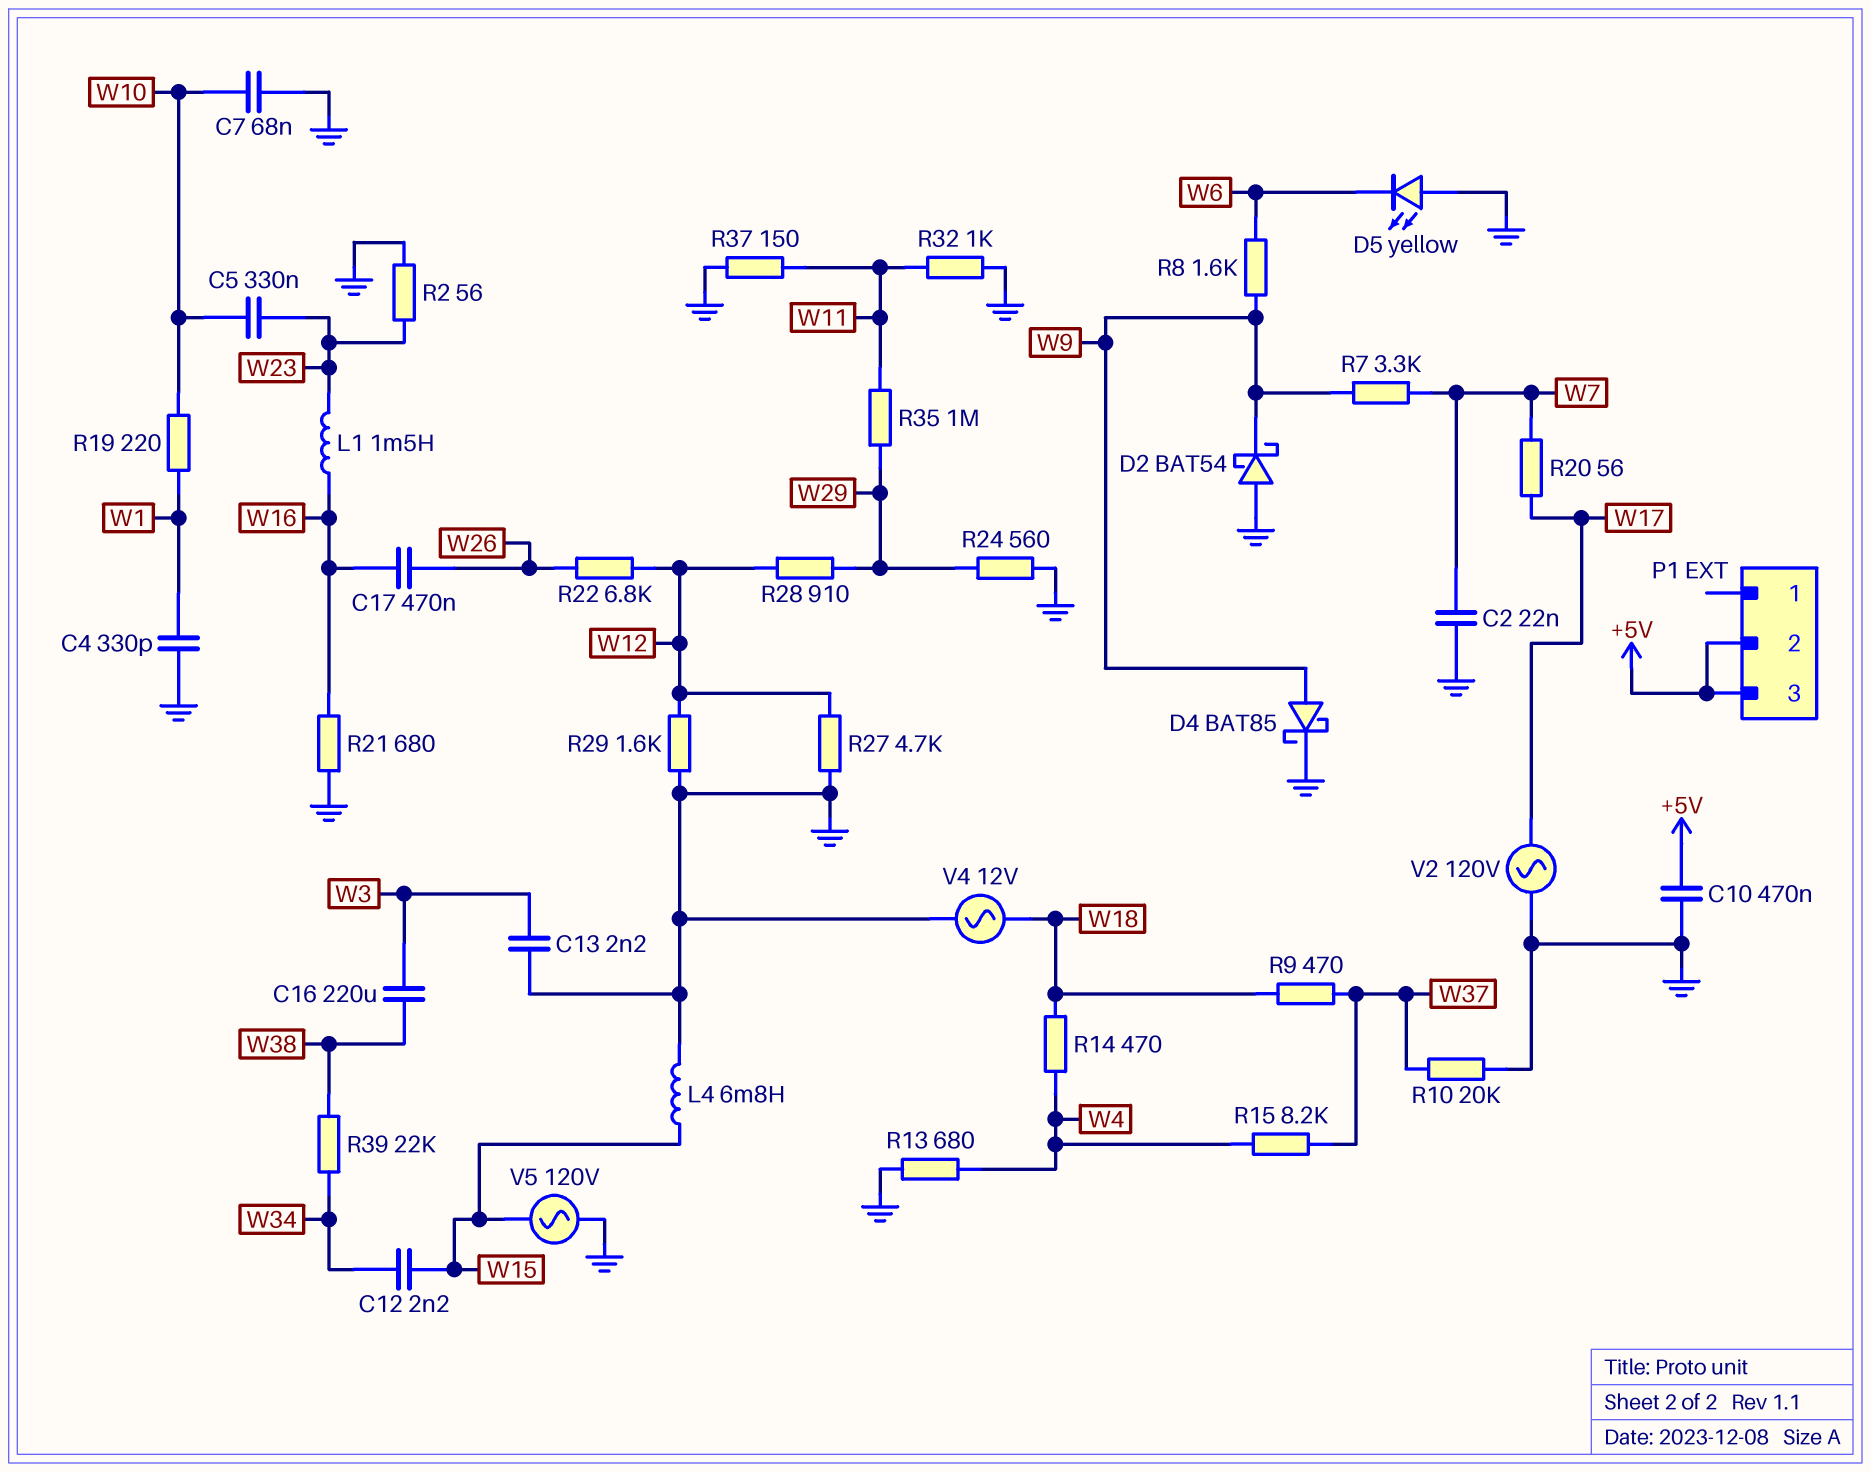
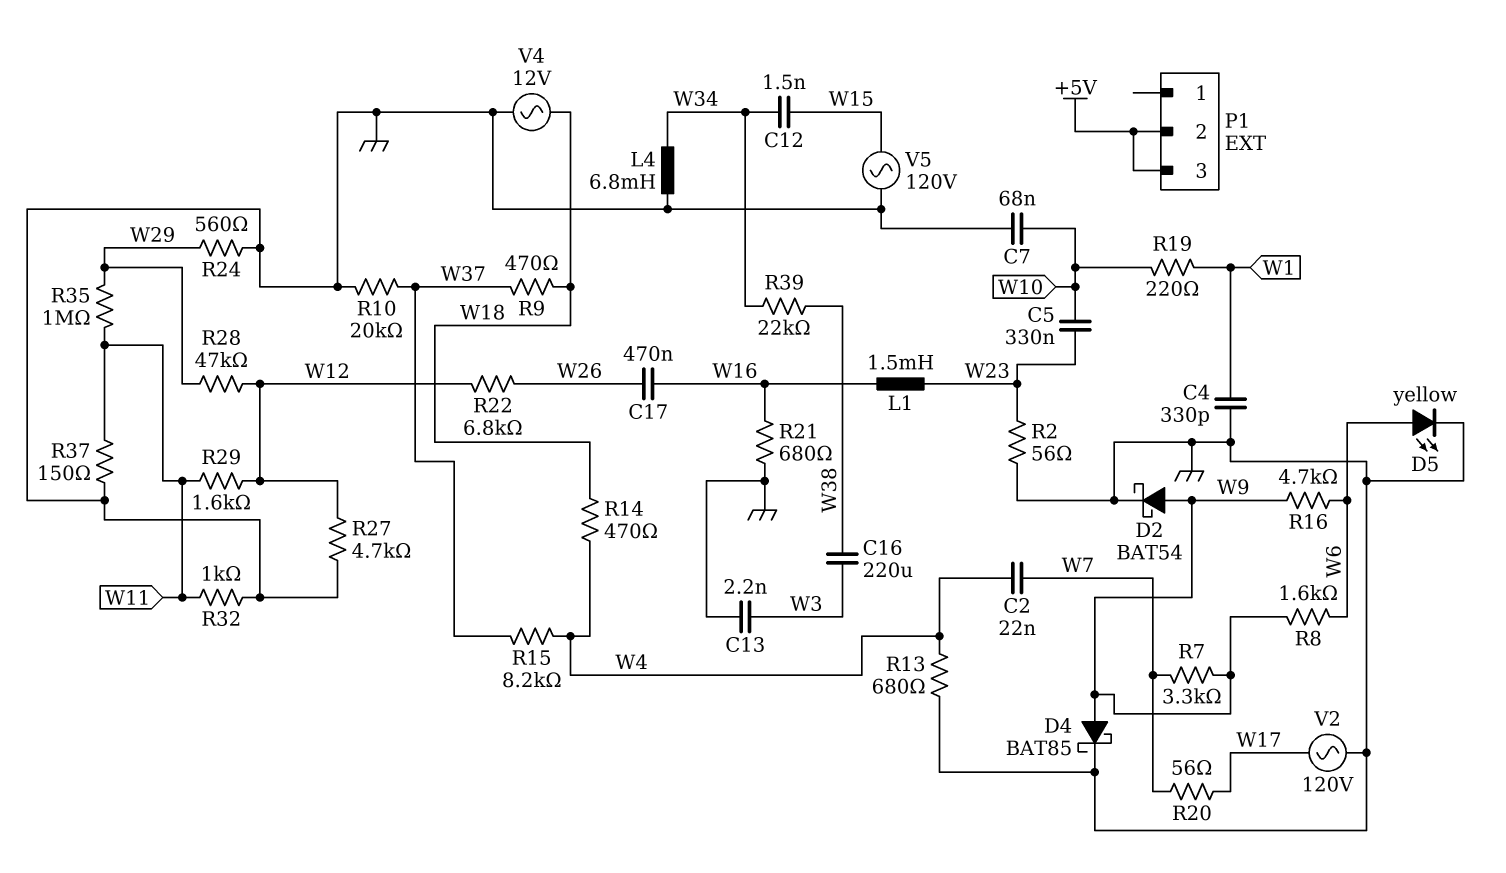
C2: 22nF (GND, W7) -> 22nF (W4, W7)
C10: 470nF (+5V, GND) -> none
C12: 2.2nF (W15, W34) -> 1.5nF (W15, W34)
D2: schottky BAT54 (A GND, K W9) -> schottky BAT54 (A W9, K GND)
D5: LED yellow (A GND, K W6) -> LED yellow (A W6, K GND)
L4: 6.8mH (GND, W15) -> 6.8mH (GND, W34)
R16: none -> 4.7k (W6, W9)
R28: 910 (W12, W29) -> 47k (W12, W29)
R29: 1.6k (GND, W12) -> 1.6k (W11, W12)

